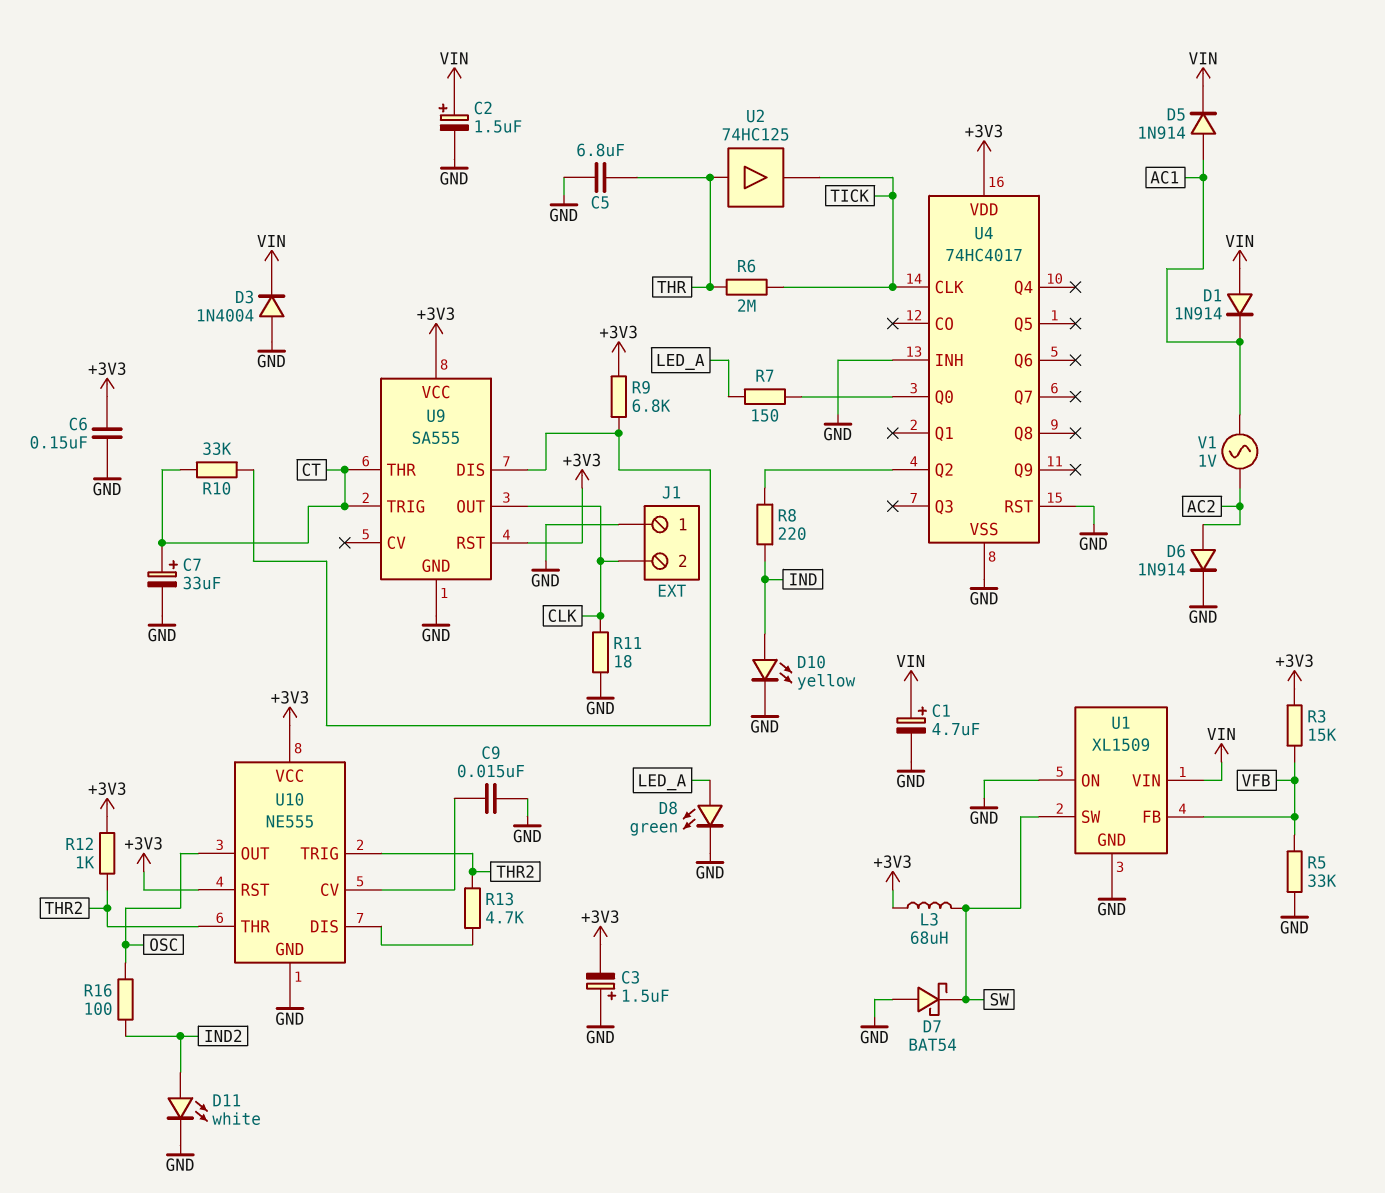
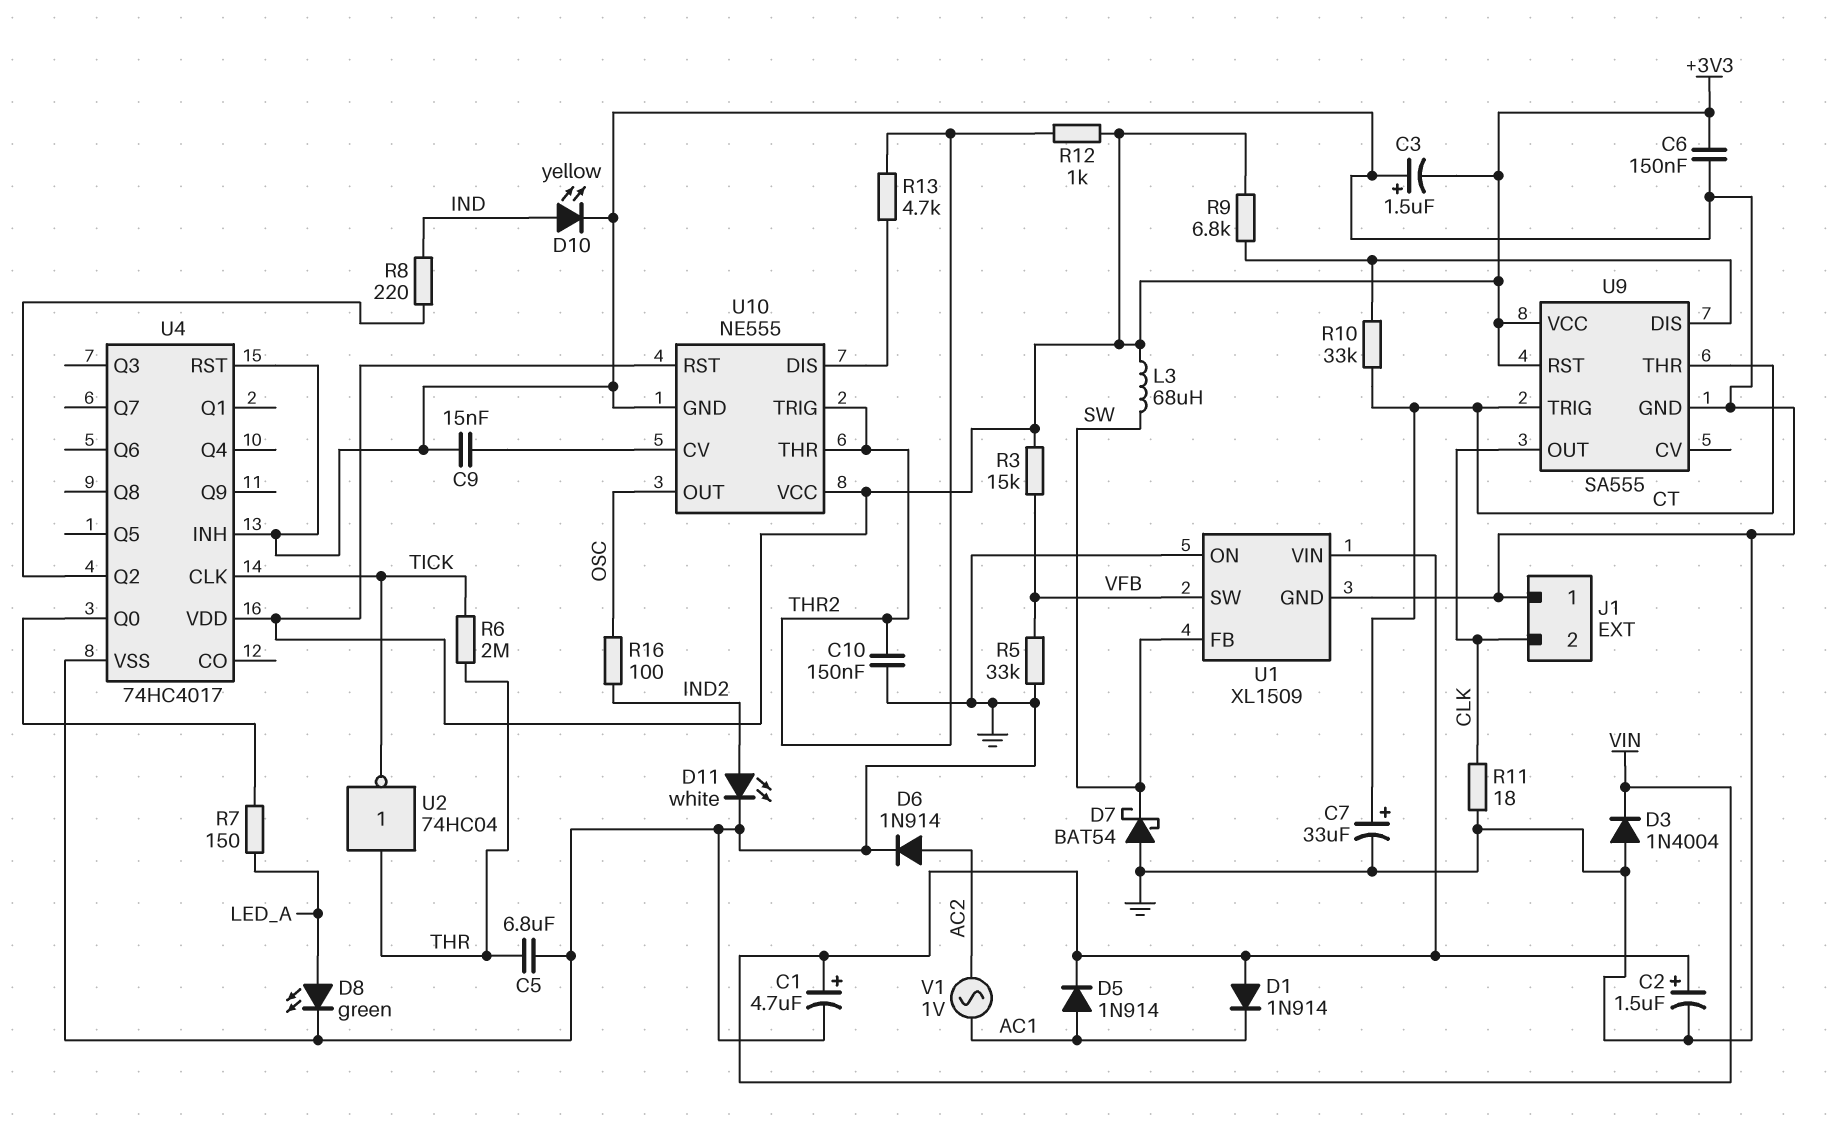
C10: none -> 150nF (GND, THR2)
U1 pin FB: VFB -> SW
U1 pin SW: SW -> VFB
U2: buffer 74HC125 (in THR, out TICK) -> NOT 74HC04 (in THR, out TICK)

